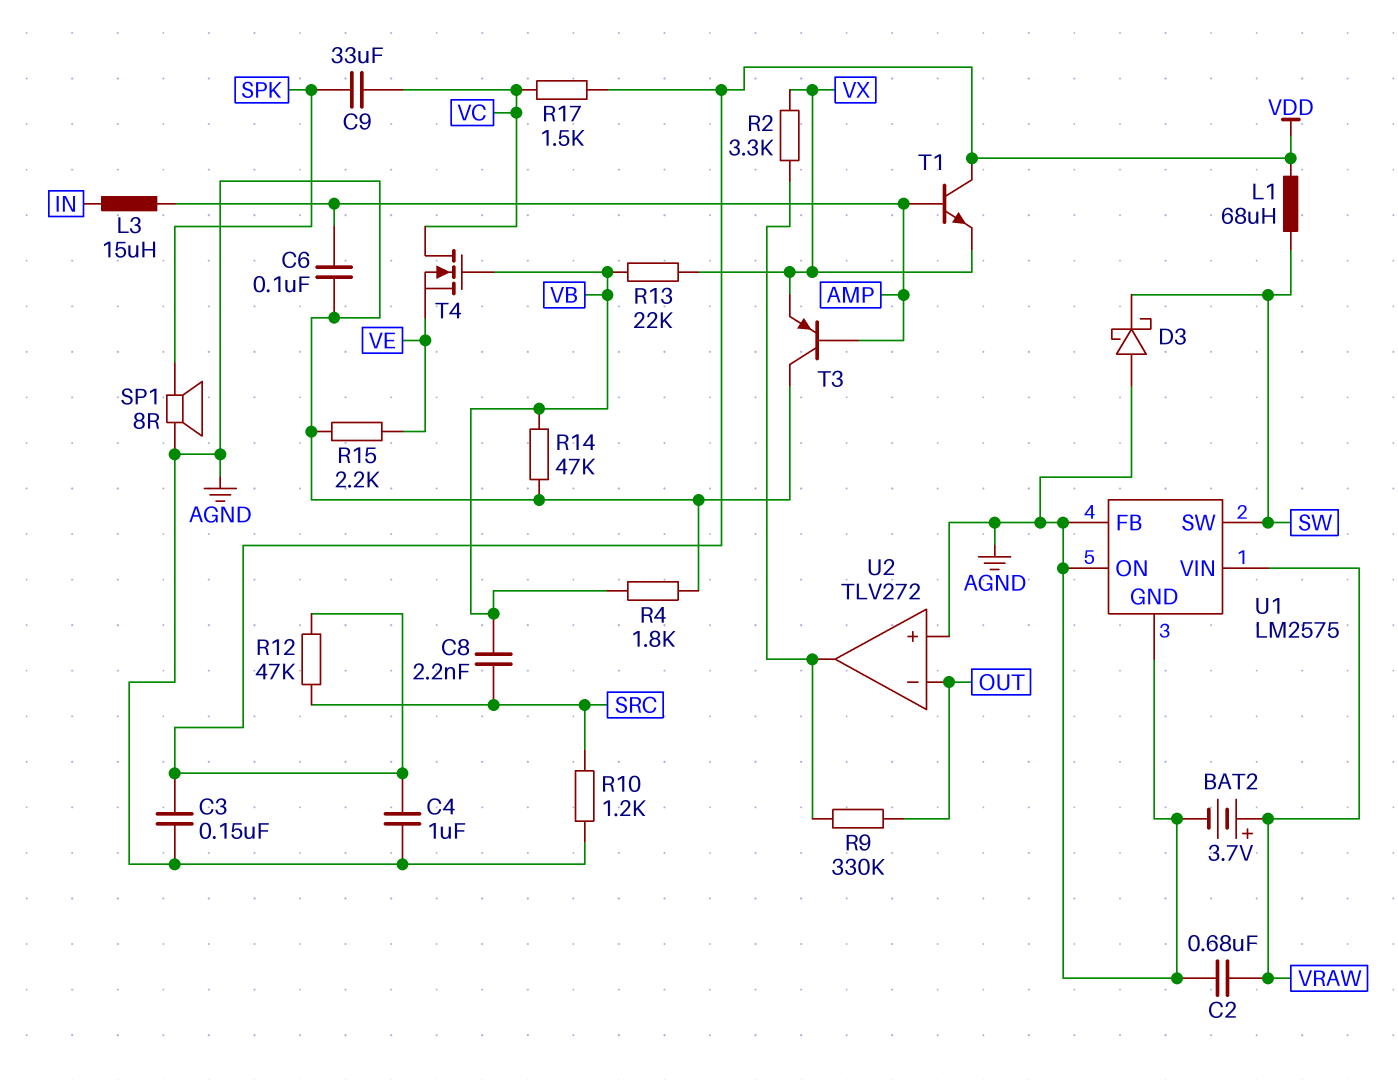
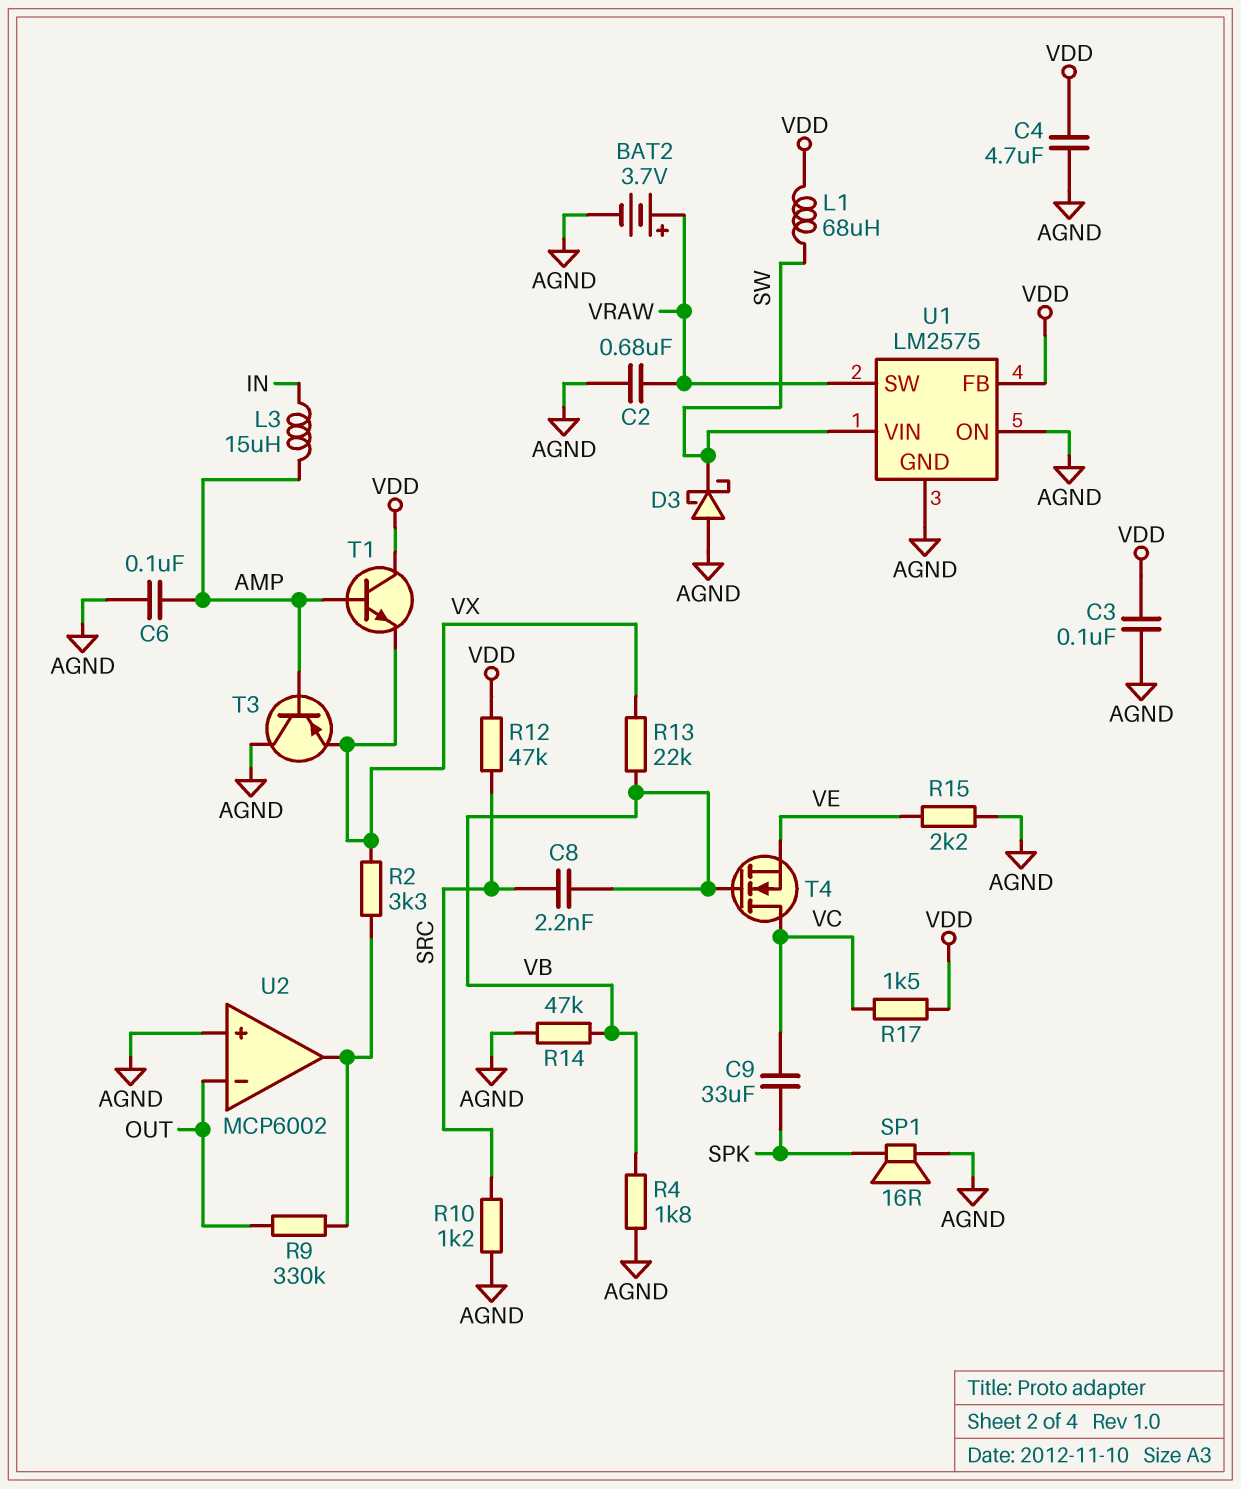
C3: 150nF (AGND, VDD) -> 100nF (AGND, VDD)
C4: 1uF (AGND, VDD) -> 4.7uF (AGND, VDD)
SP1: speaker 8R (AGND, SPK) -> speaker 16R (AGND, SPK)
U1 pin FB: AGND -> VDD
U1 pin SW: SW -> VRAW
U1 pin VIN: VRAW -> SW
U2: TLV272 -> MCP6002

